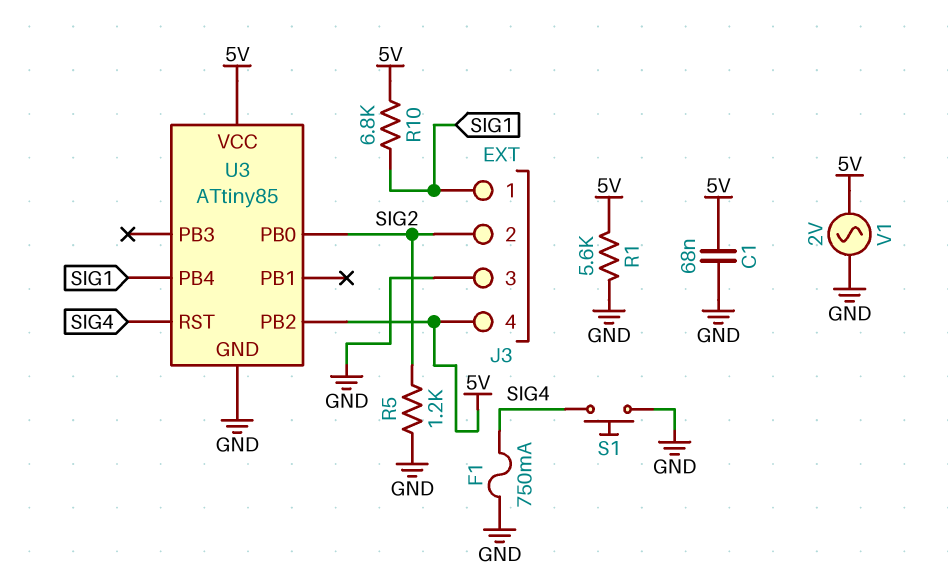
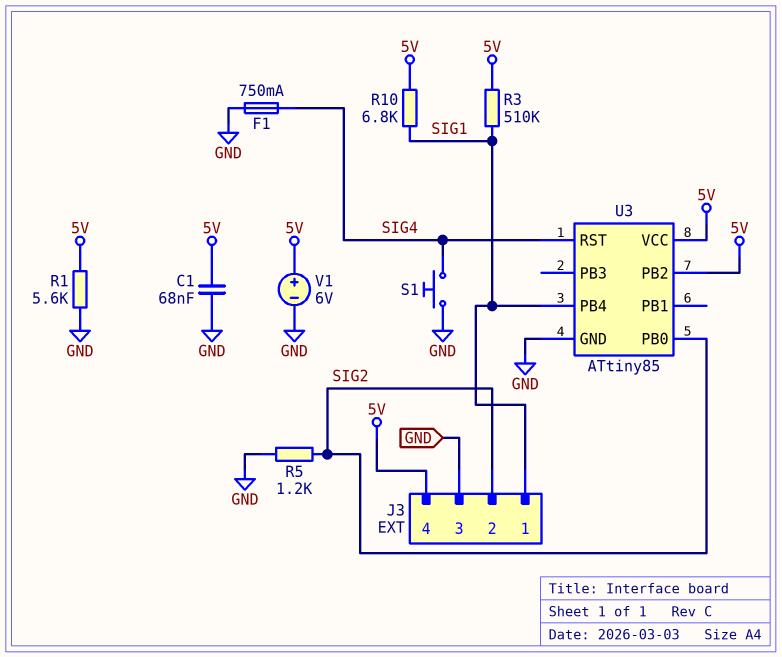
R3: none -> 510k (5V, SIG1)
V1: AC 2V (5V, GND) -> 6V (plus 5V, minus GND)

